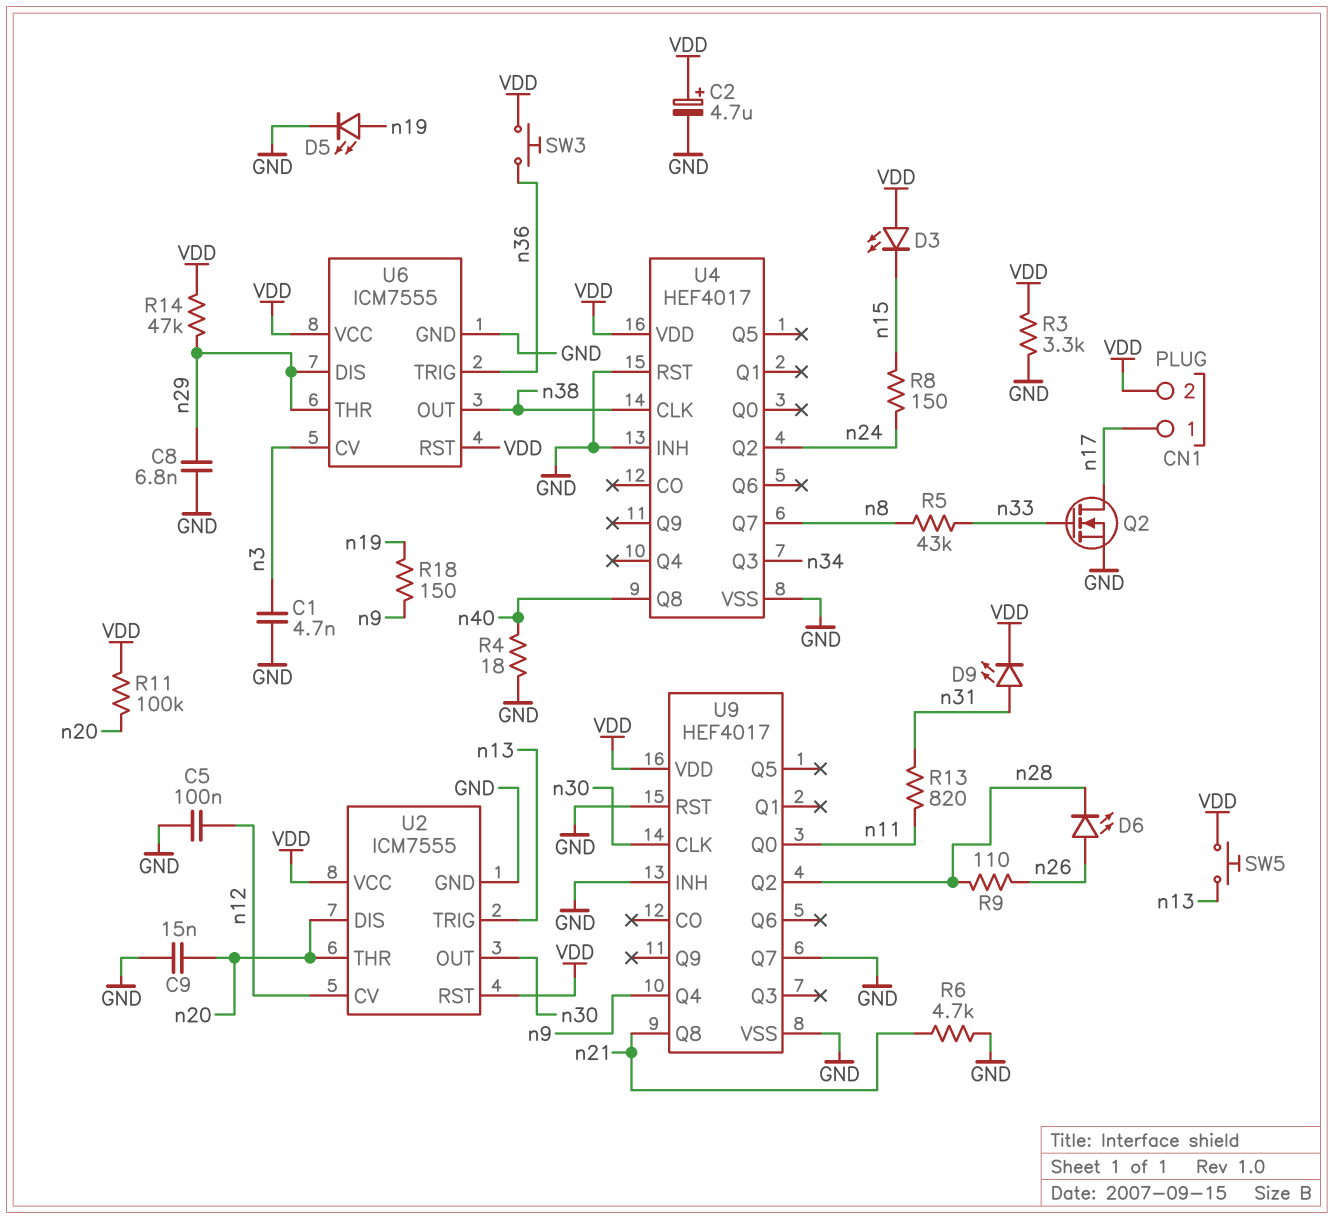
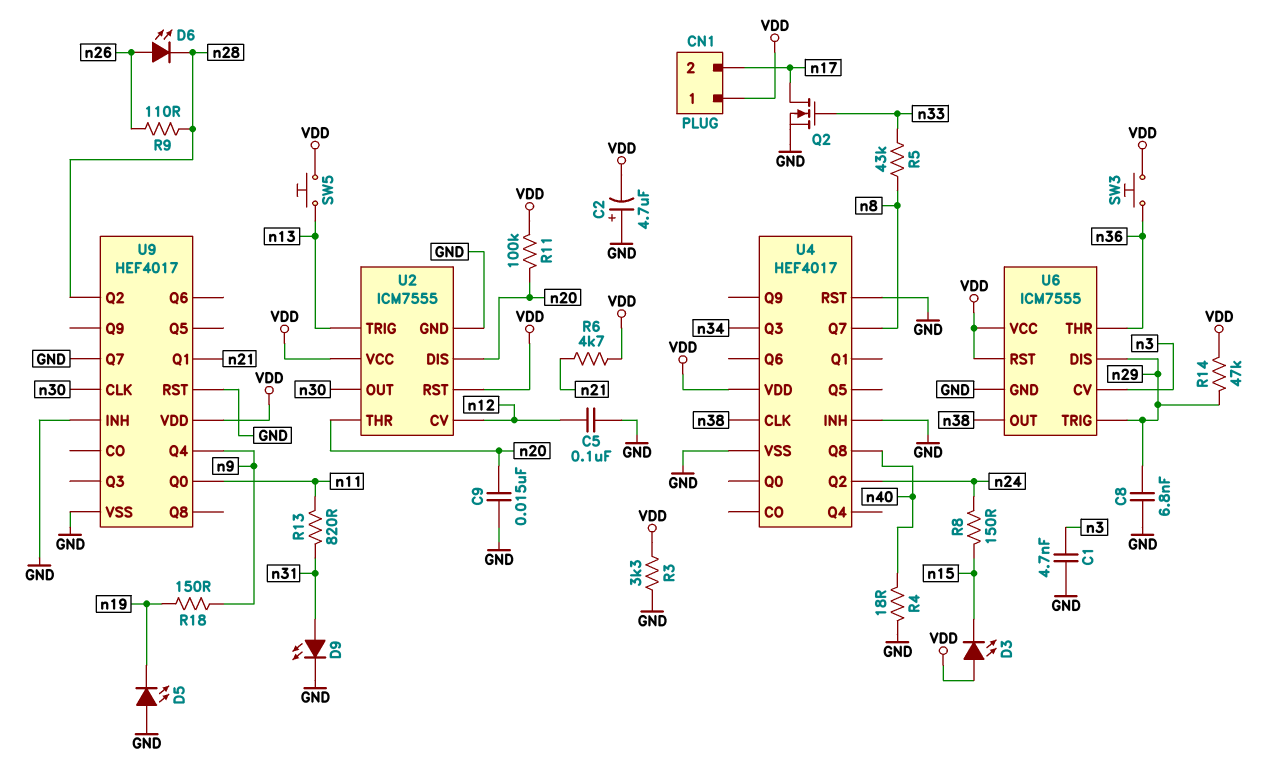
C2: 4.7uF (plus VDD, minus GND) -> 4.7uF (plus GND, minus VDD)
CN1 pin 1: n17 -> VDD
CN1 pin 2: VDD -> n17
D5: LED (A n19, K GND) -> LED (A GND, K n19)
D9: LED (A n31, K VDD) -> LED (A n31, K GND)
R6: 4.7k (GND, n21) -> 4.7k (VDD, n21)
U6 pin THR: n29 -> n36
U6 pin TRIG: n36 -> n29
U9 pin Q1: none -> n21
U9 pin Q8: n21 -> none

